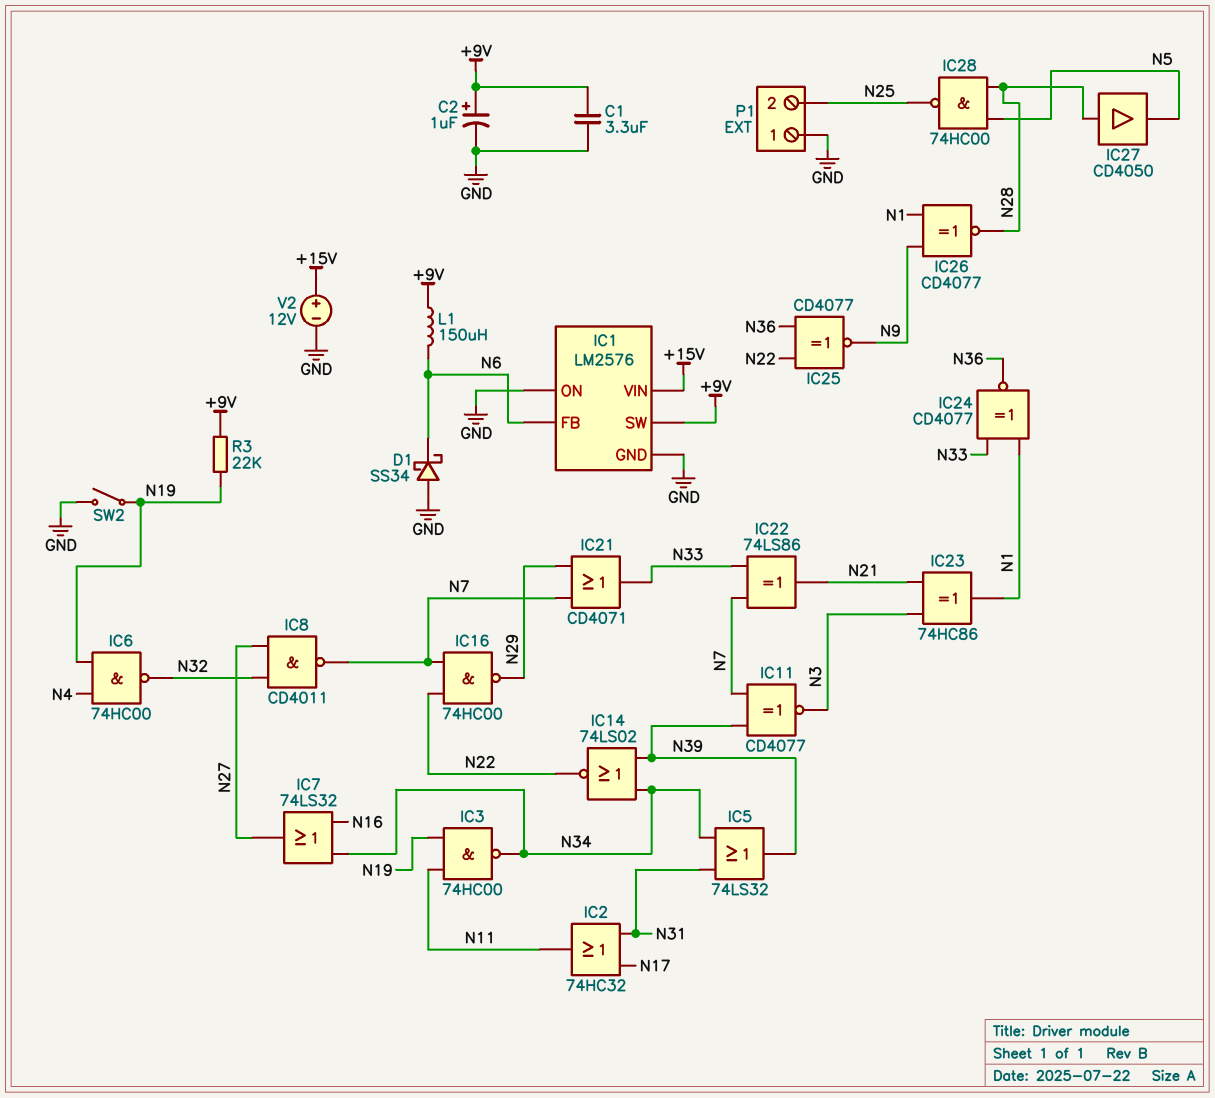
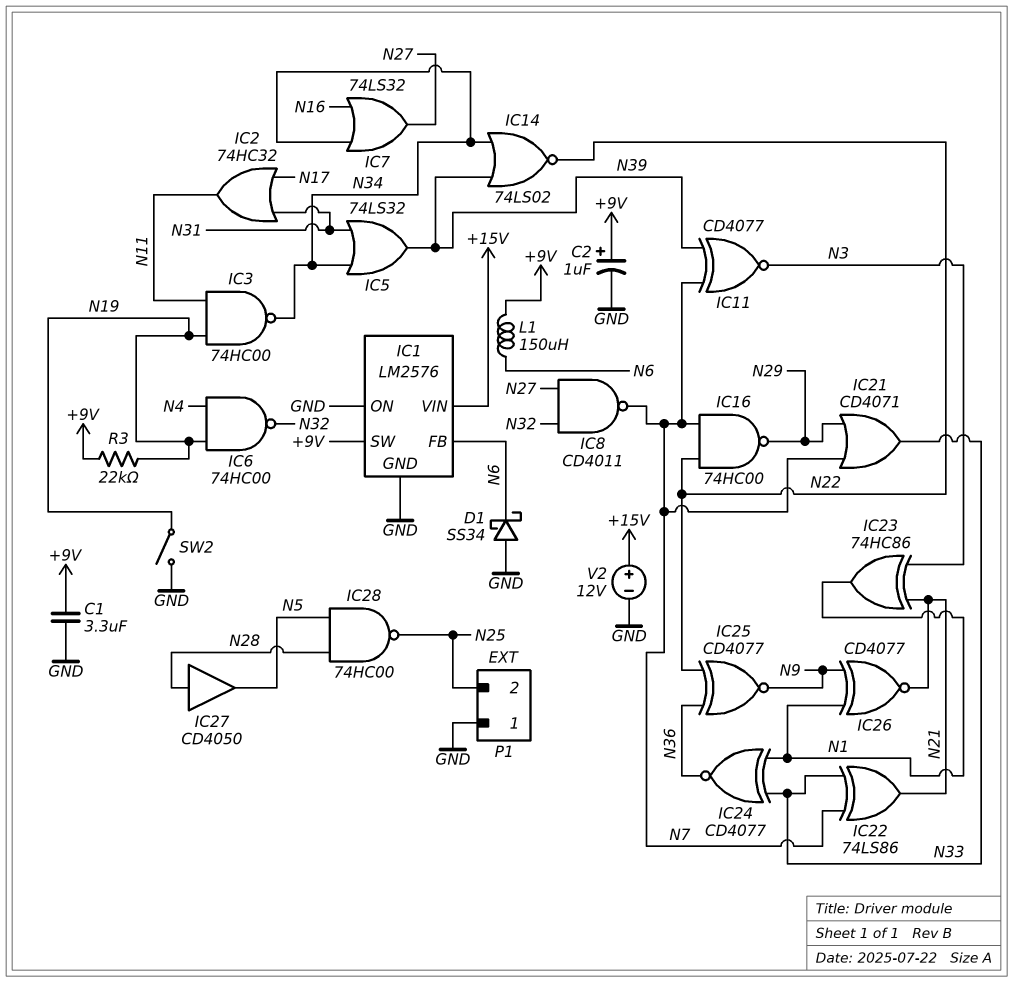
IC26: XNOR CD4077 (in N1, in N9, out N28) -> XNOR CD4077 (in N1, in N9, out N21)

